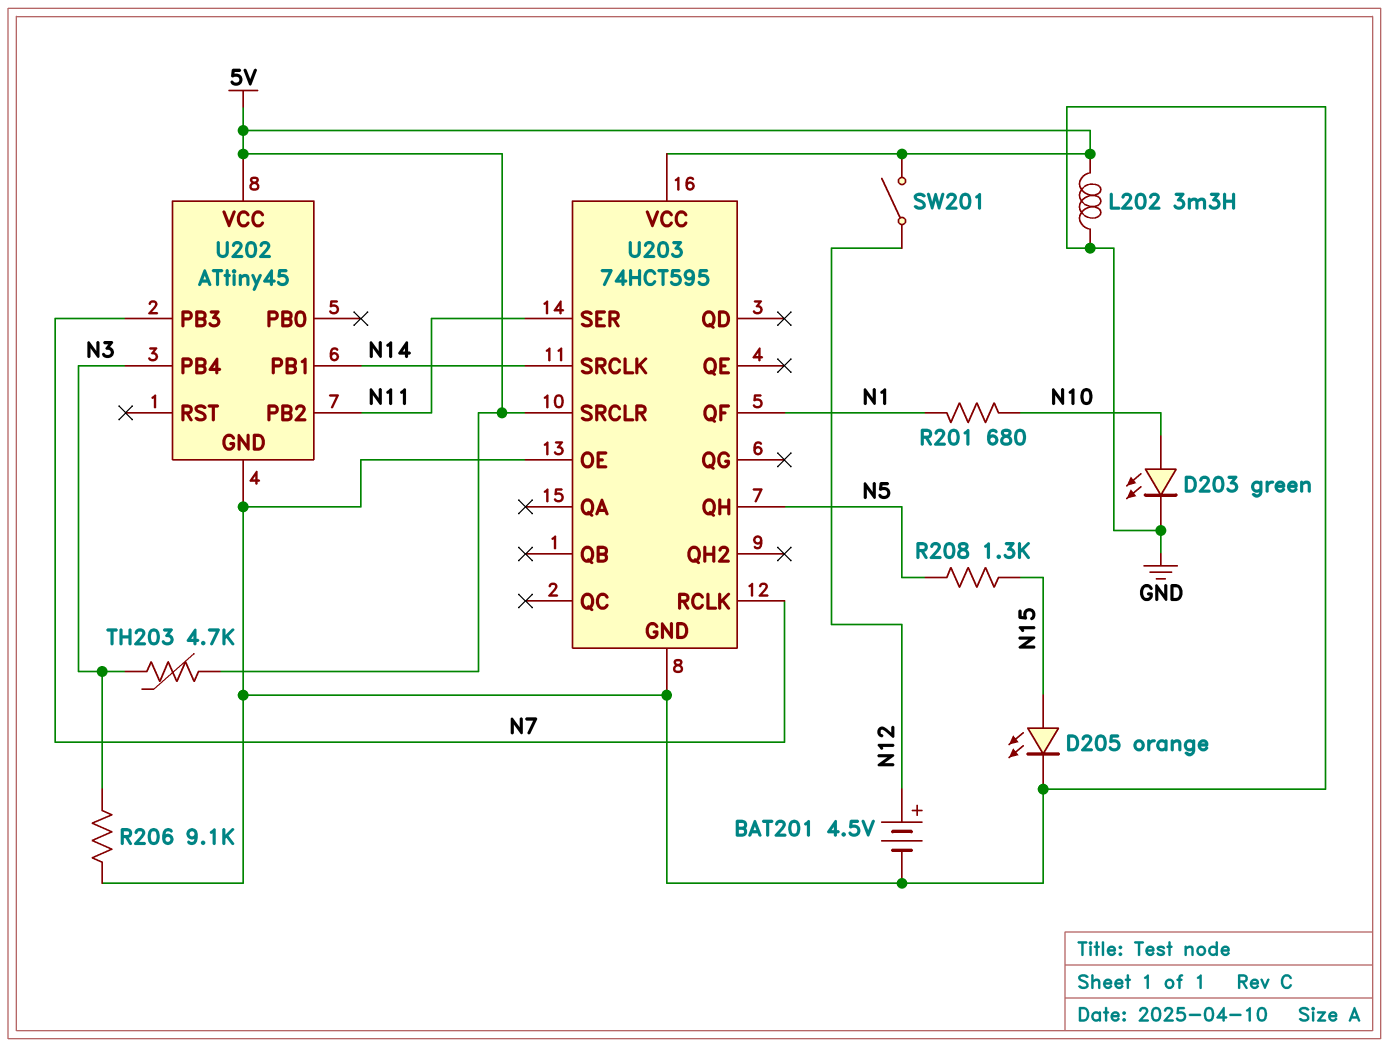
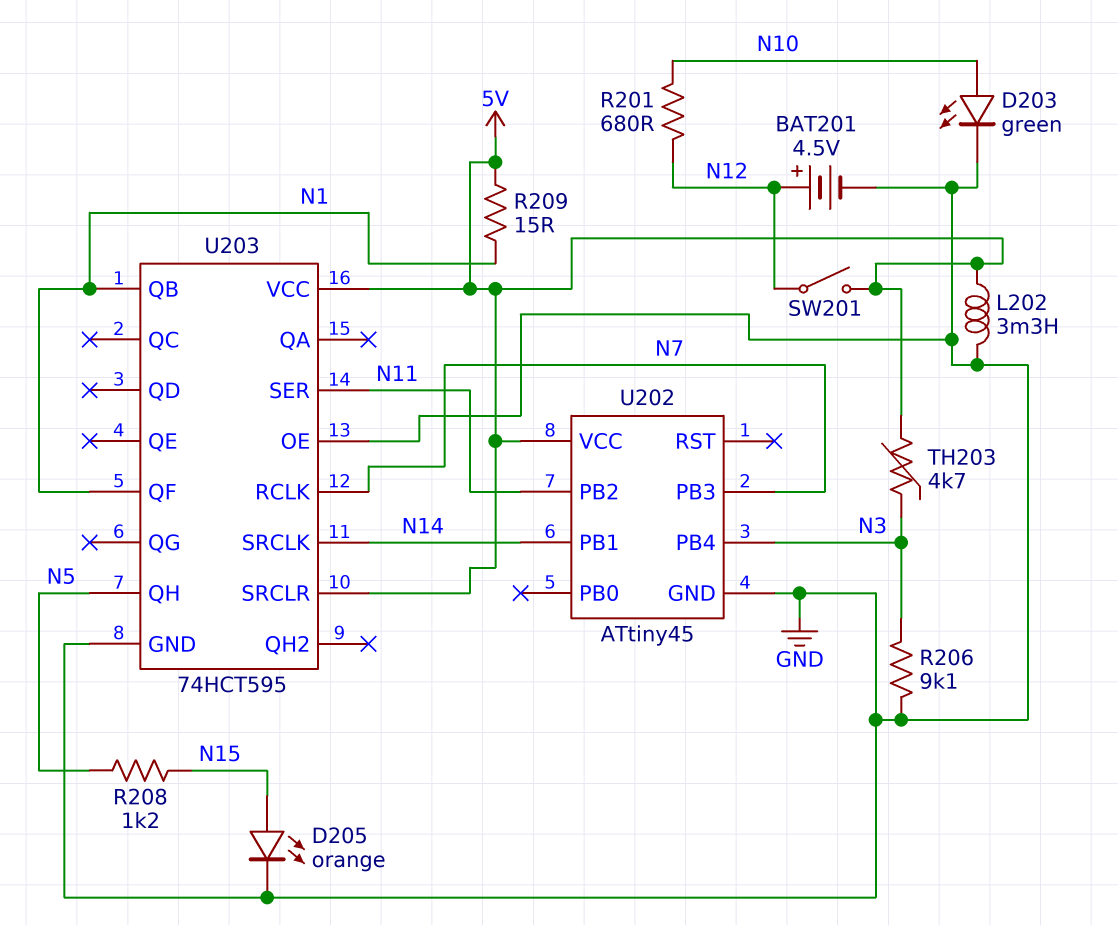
R201: 680 (N1, N10) -> 680 (N10, N12)
R208: 1.3k (N5, N15) -> 1.2k (N5, N15)
R209: none -> 15 (5V, N1)
U203 pin QB: none -> N1

